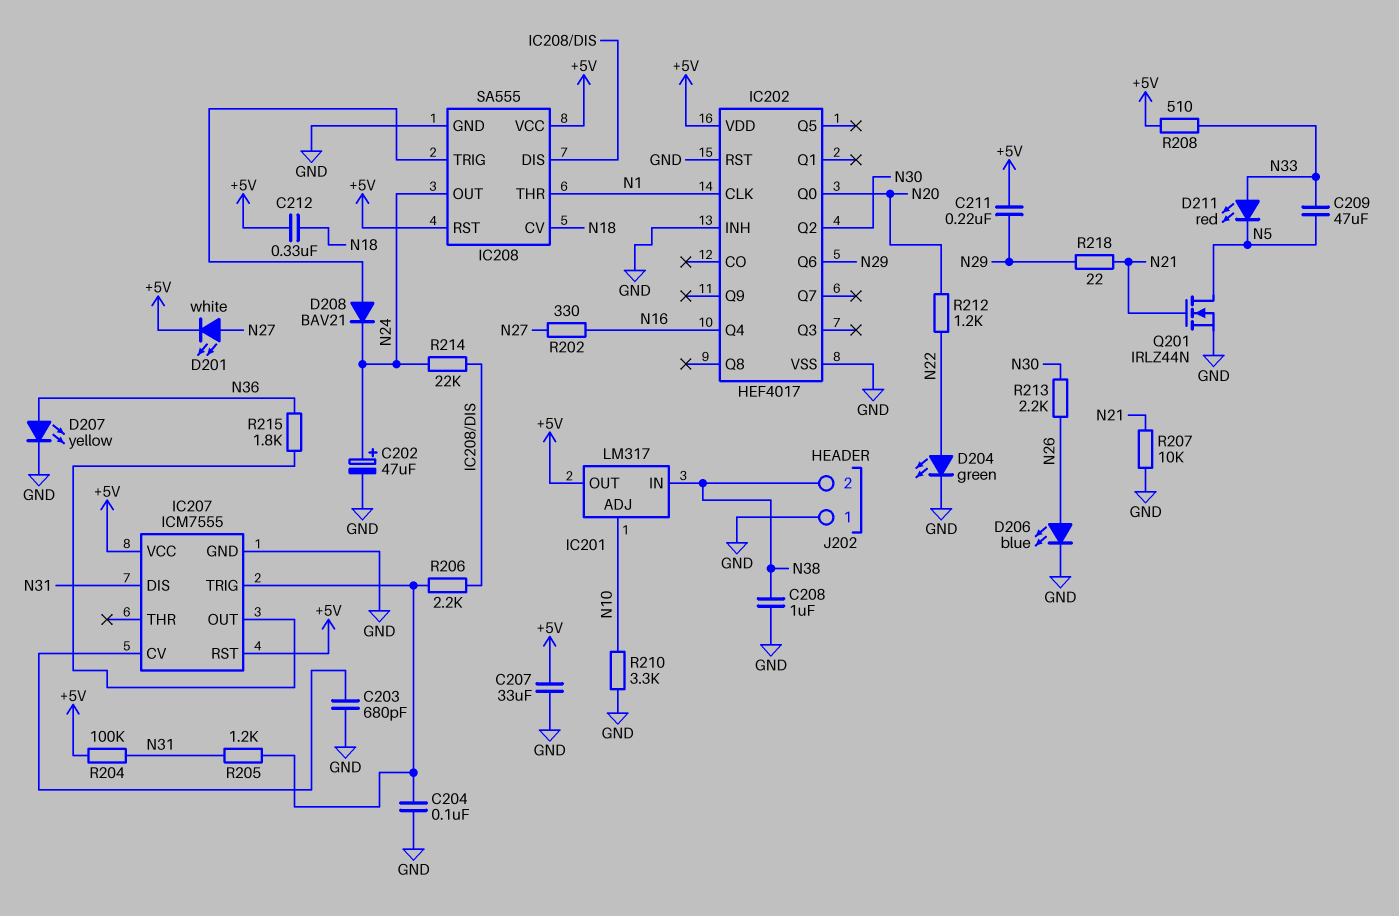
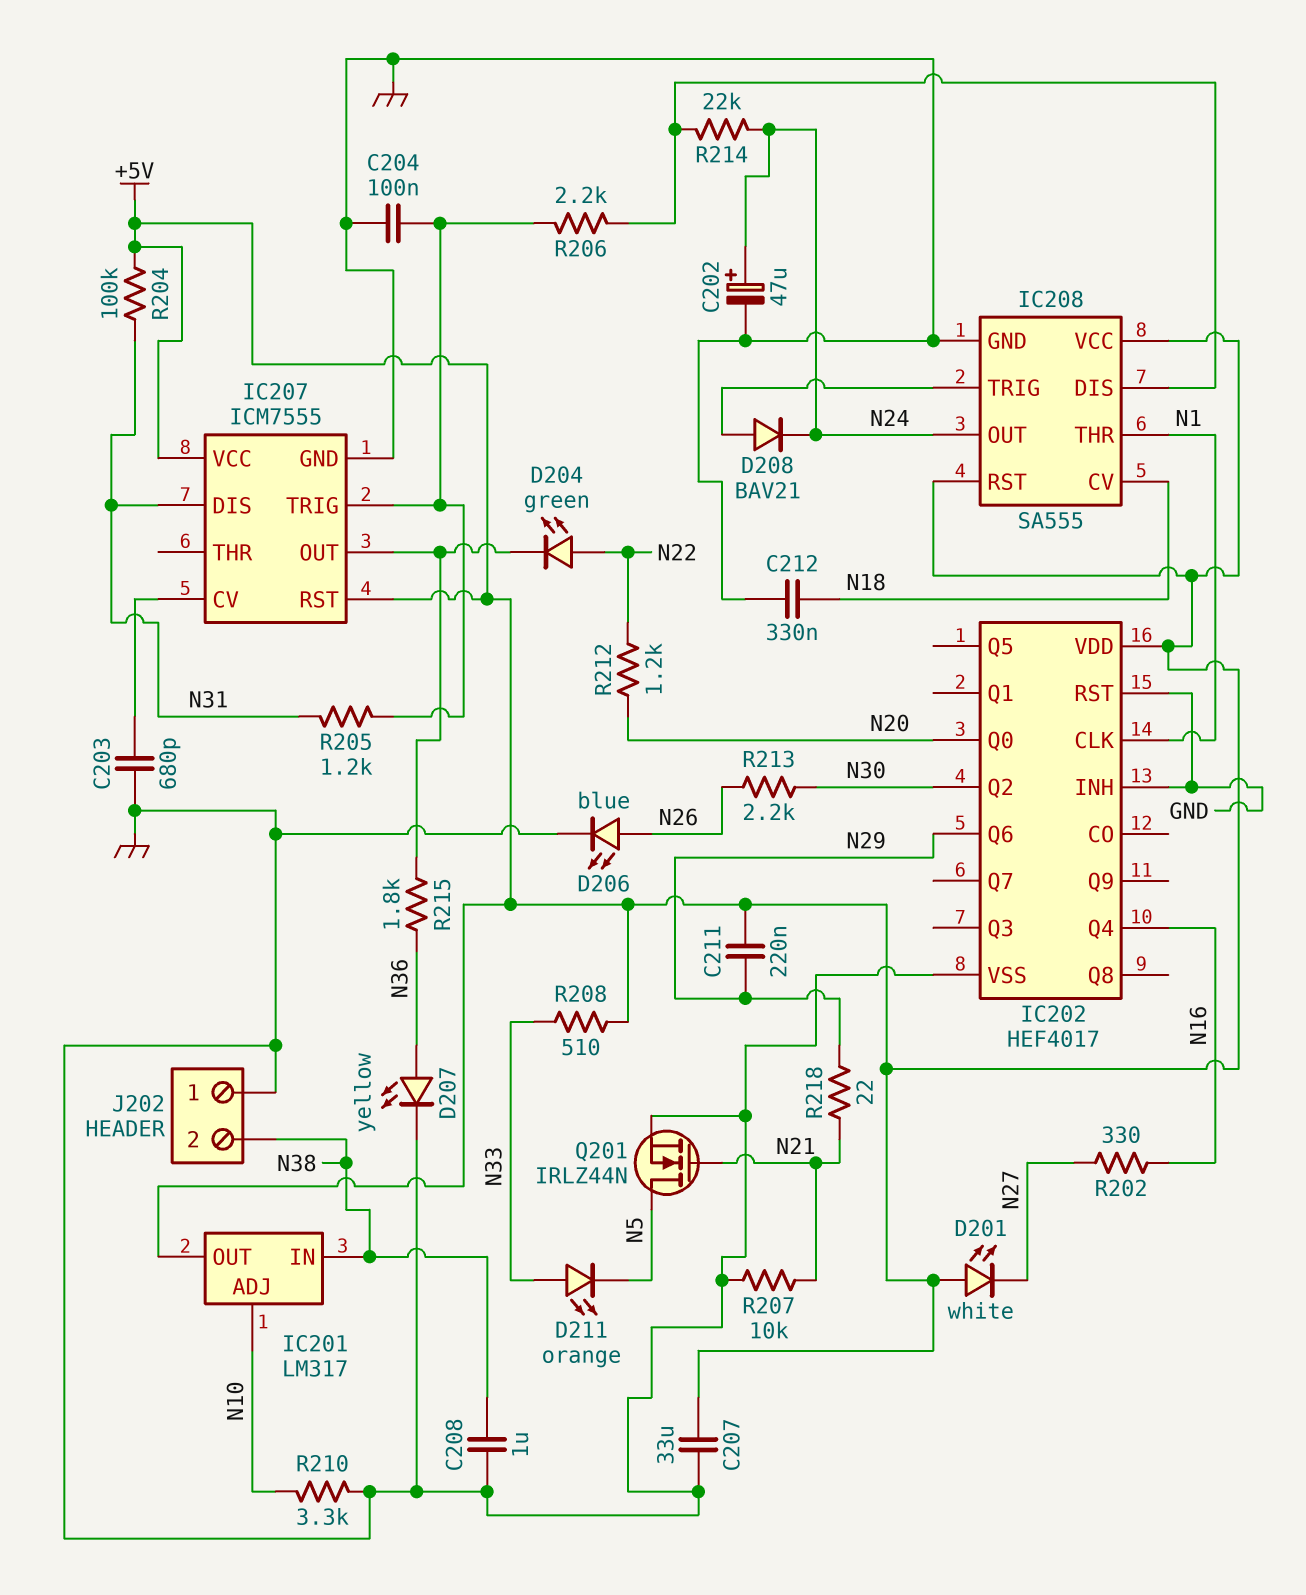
C209: 47uF (N5, N33) -> none
C212: 330nF (+5V, N18) -> 330nF (GND, N18)
D201: LED white (A N27, K +5V) -> LED white (A +5V, K N27)
D204: LED green (A N22, K GND) -> LED green (A N22, K IC207/OUT)
D211: LED red (A N33, K N5) -> LED orange (A N33, K N5)

